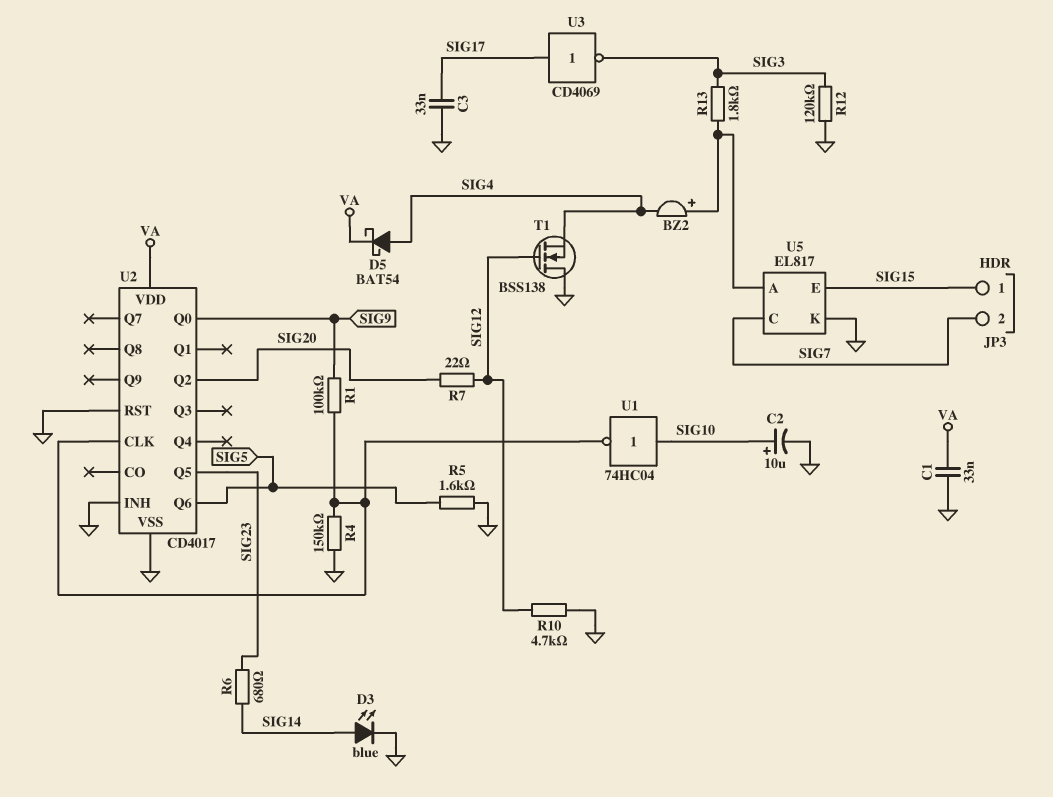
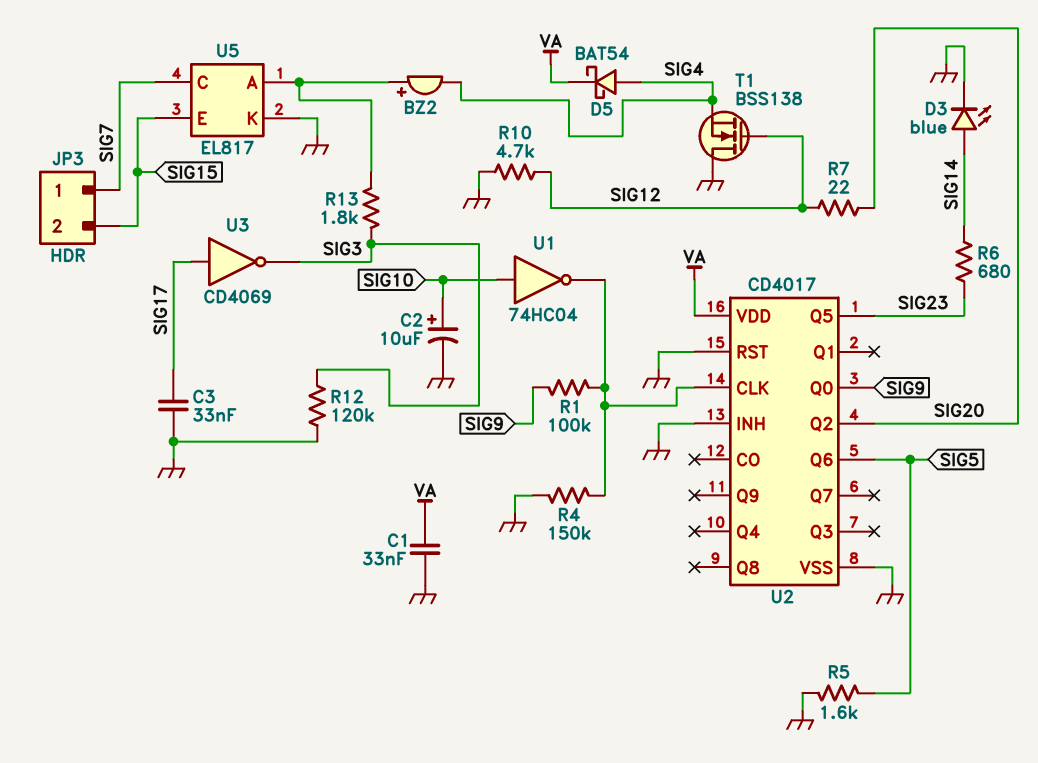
JP3 pin 1: SIG15 -> SIG7
JP3 pin 2: SIG7 -> SIG15

